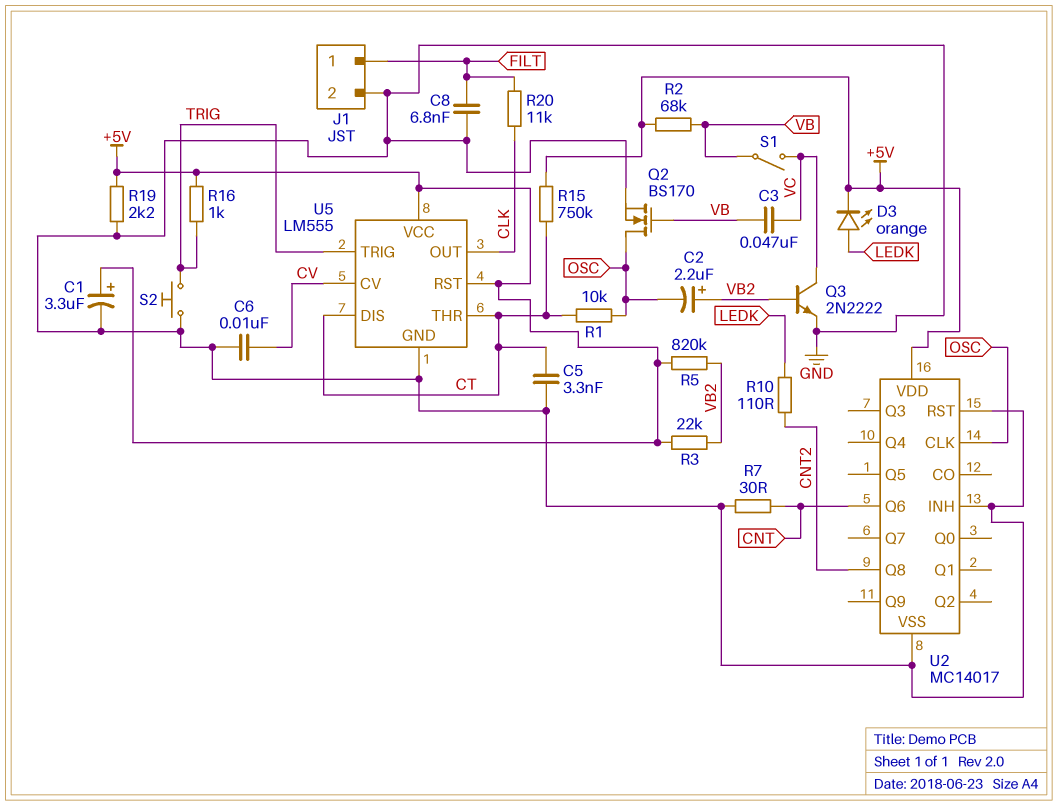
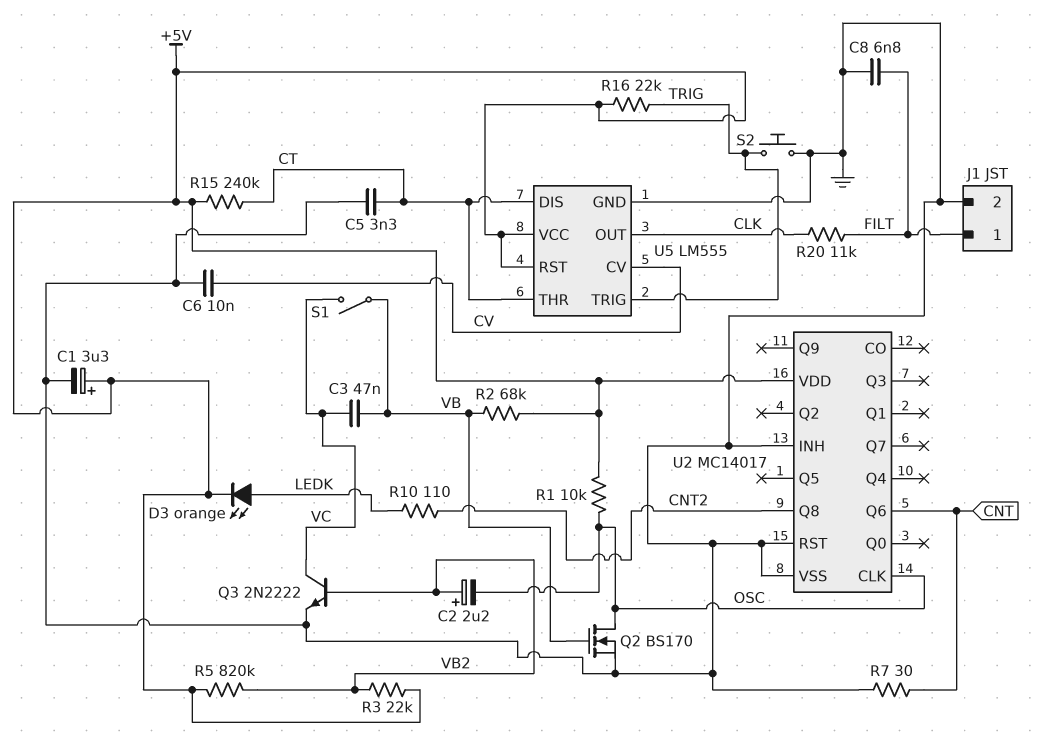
R1: 10k (CT, OSC) -> 10k (+5V, OSC)
R15: 750k (+5V, CT) -> 240k (+5V, CT)
R16: 1k (+5V, TRIG) -> 22k (+5V, TRIG)
R19: 2.2k (+5V, GND) -> none

